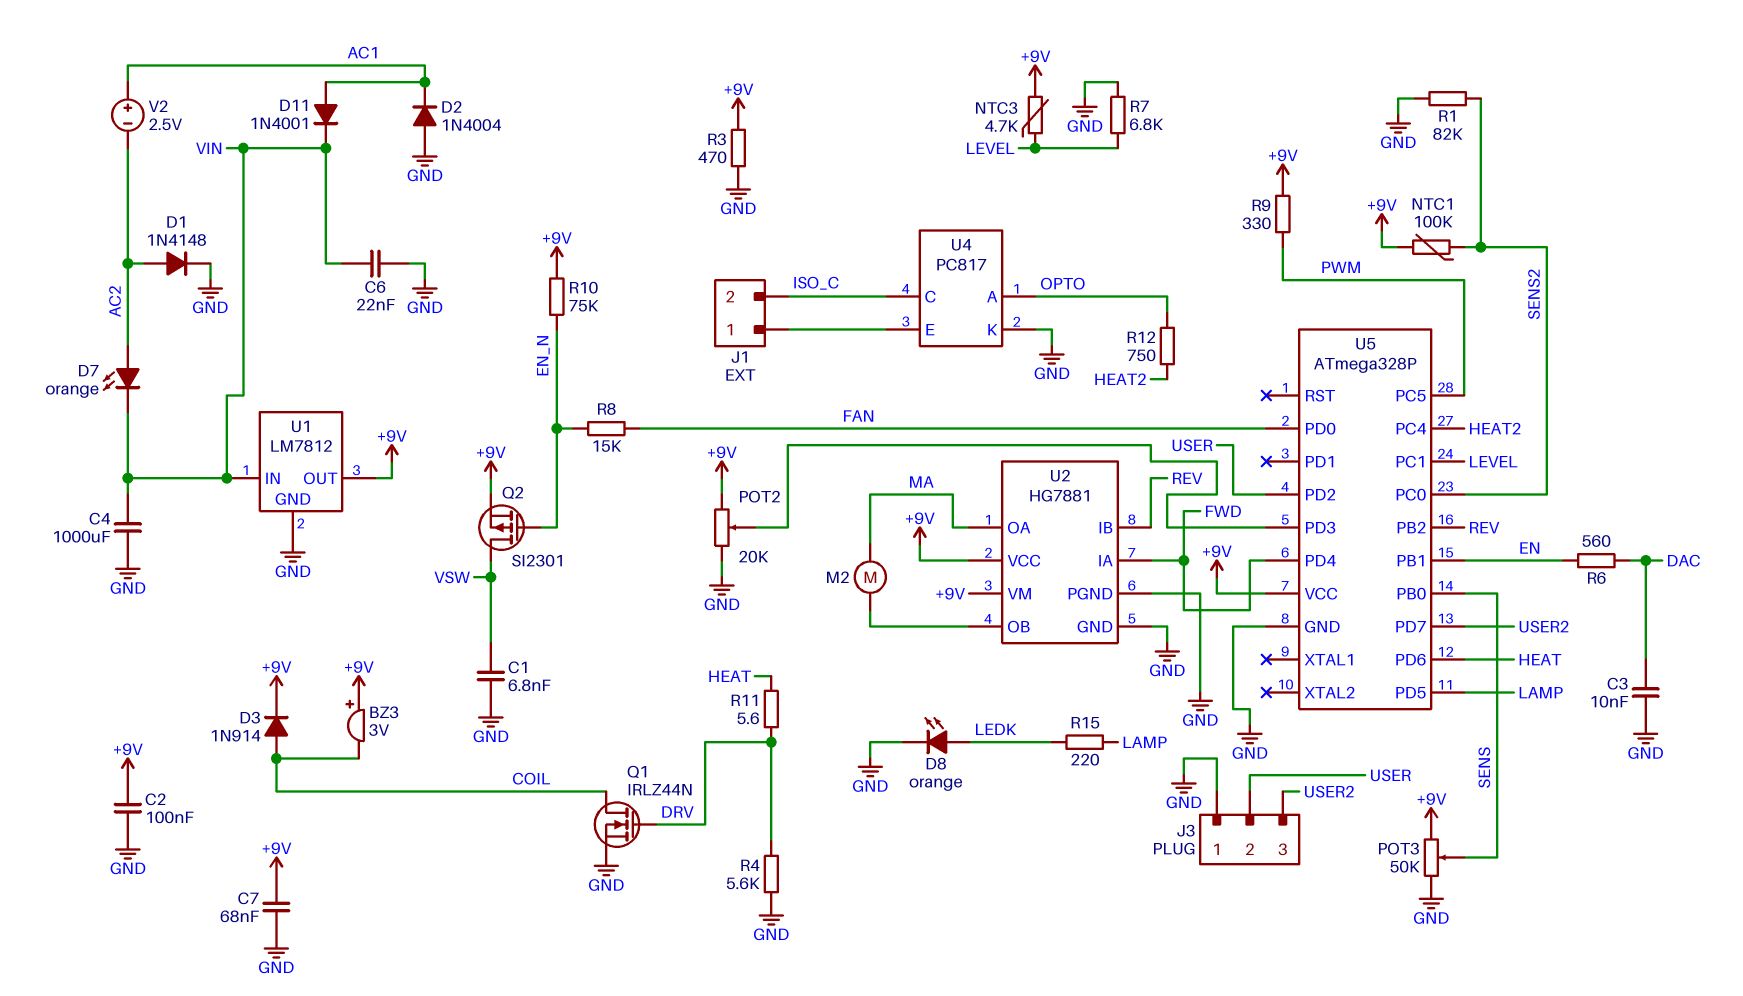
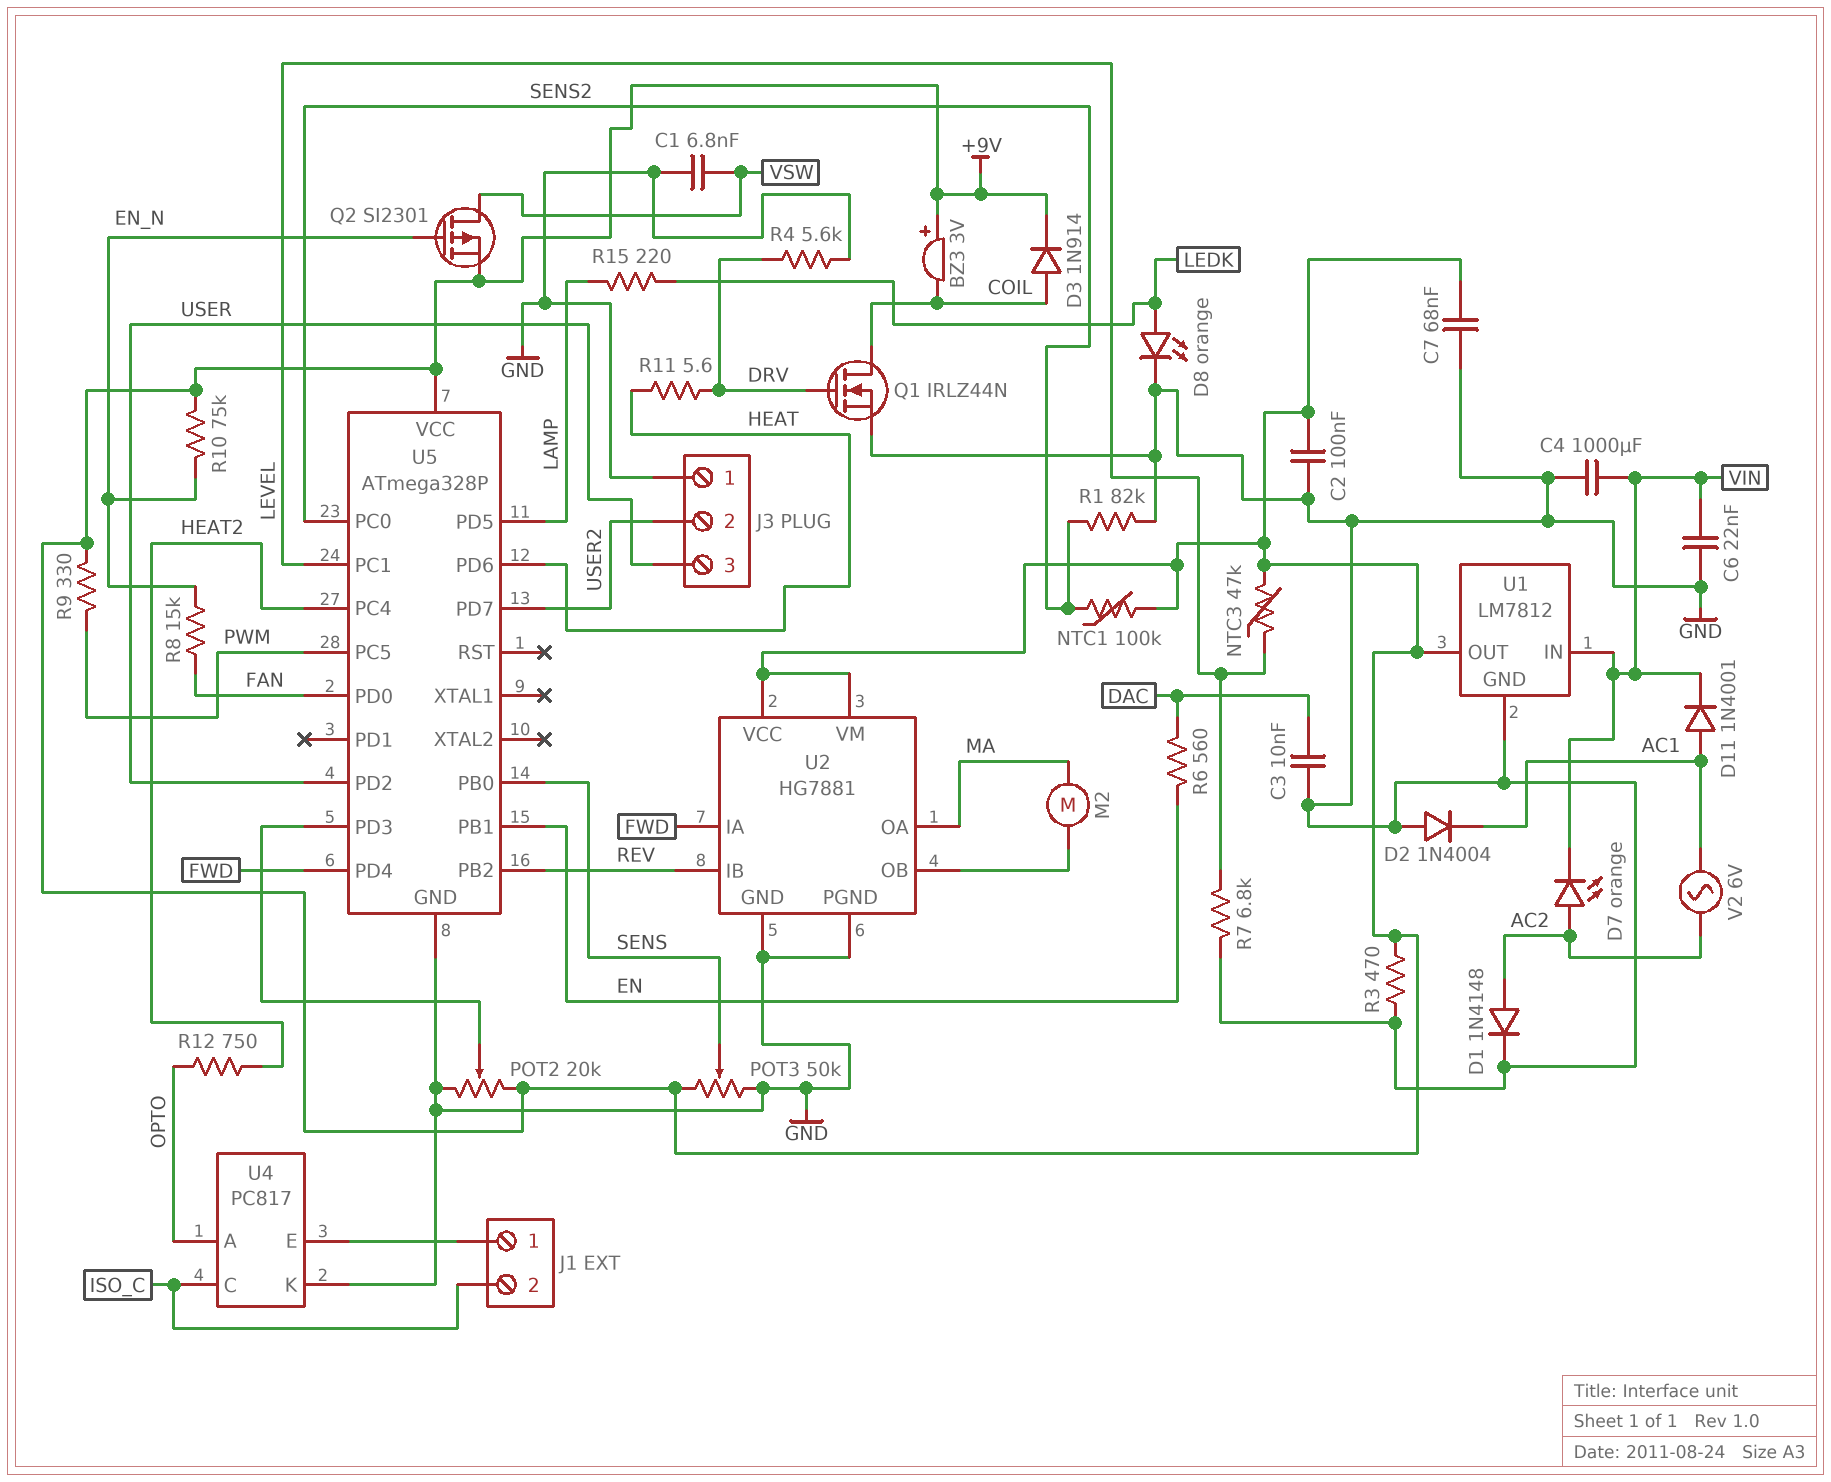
J3 pin 2: USER -> USER2
J3 pin 3: USER2 -> USER
NTC3: 4.7k (+9V, LEVEL) -> 47k (+9V, LEVEL)
V2: 2.5V (plus AC1, minus AC2) -> AC 6V (AC1, AC2)

